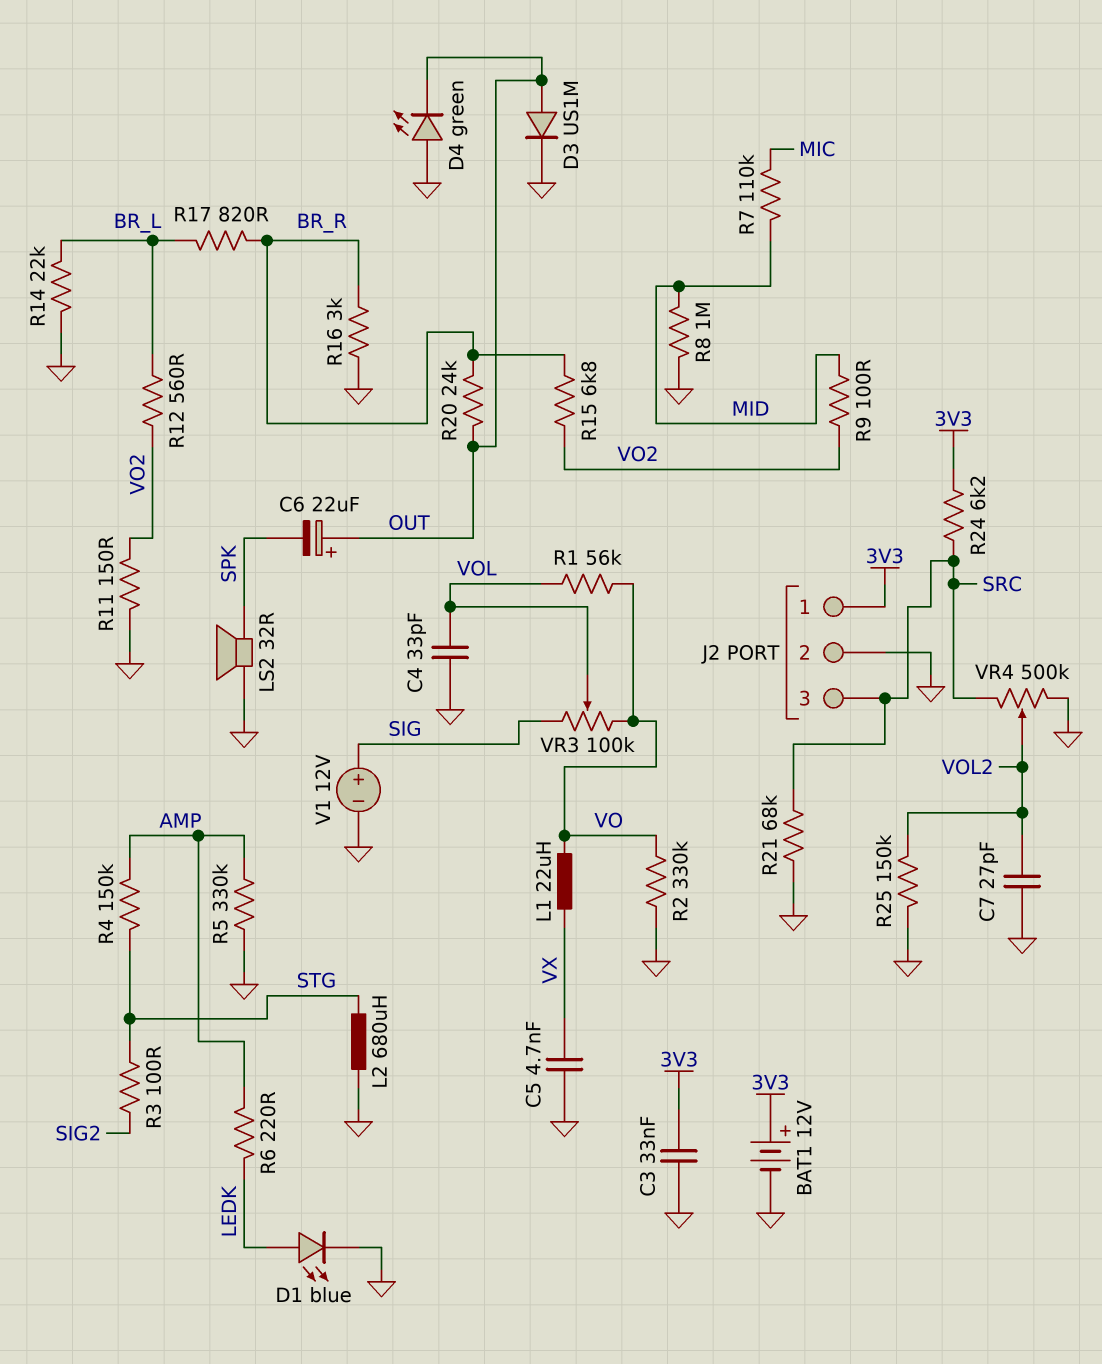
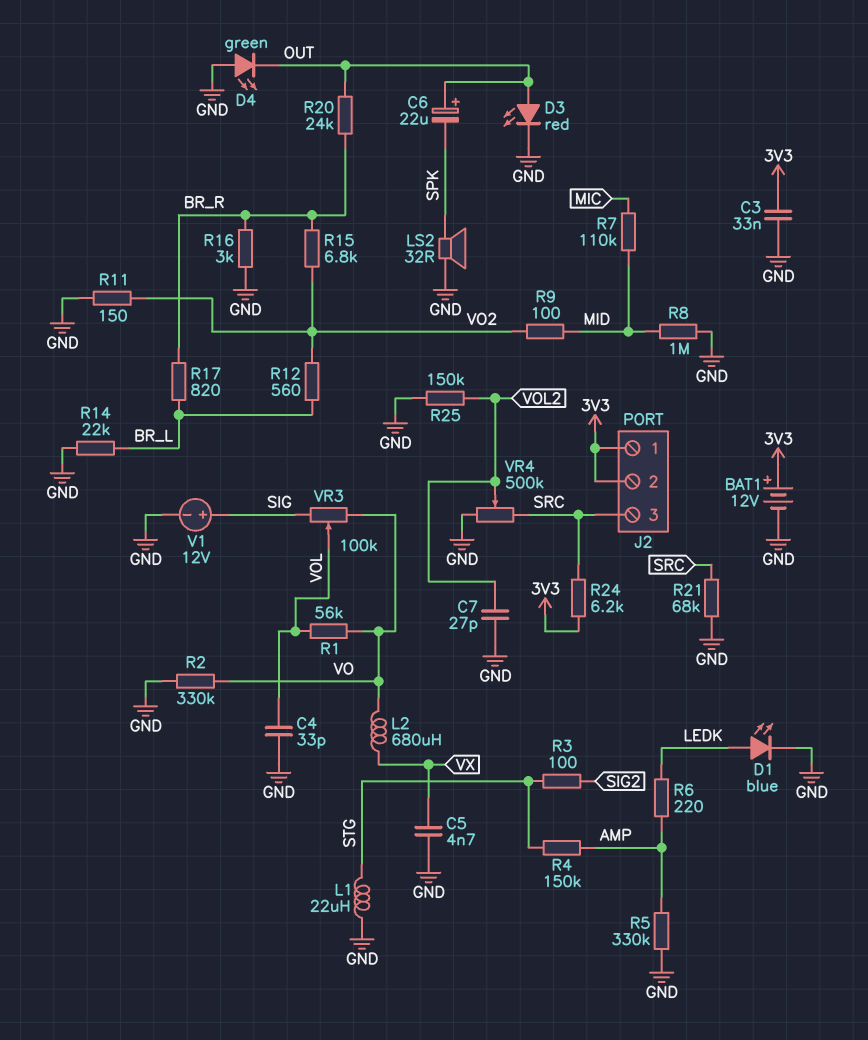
D3: diode US1M (A OUT, K GND) -> LED red (A OUT, K GND)
J2 pin 2: GND -> 3V3
L1: 22uH (VO, VX) -> 22uH (GND, STG)
L2: 680uH (GND, STG) -> 680uH (VO, VX)

